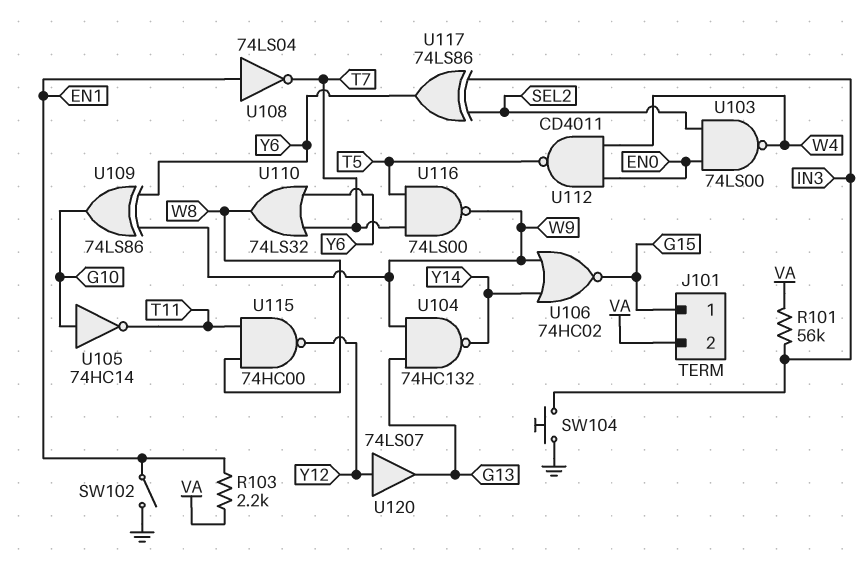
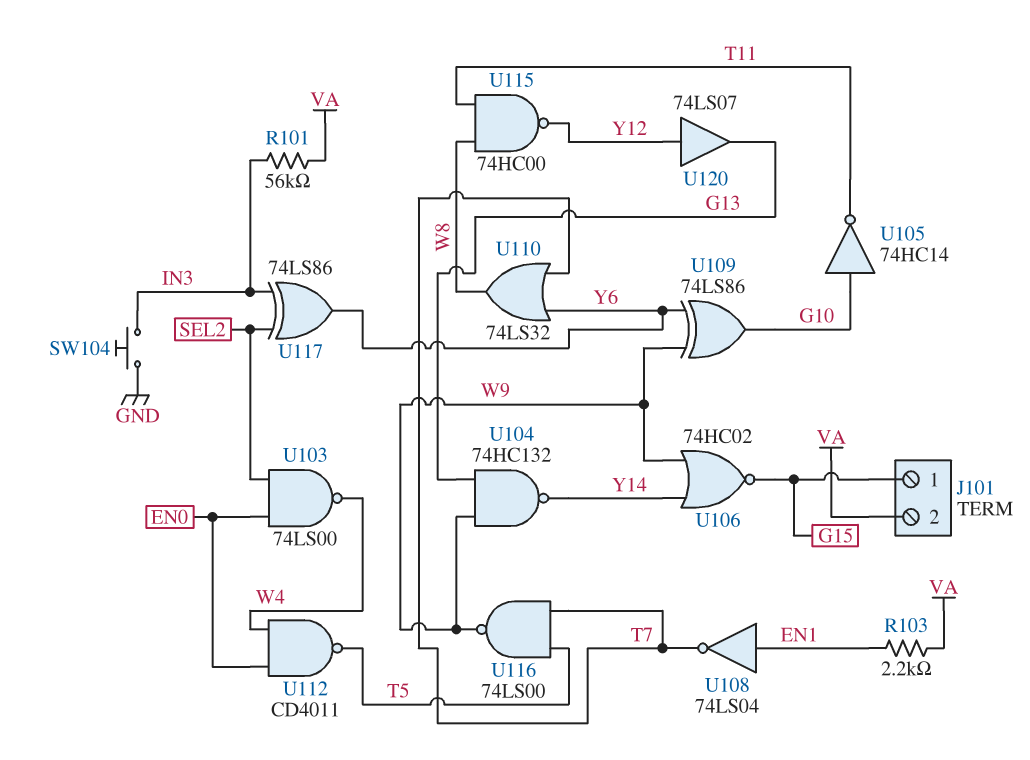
SW102: switch (EN1, GND) -> none

